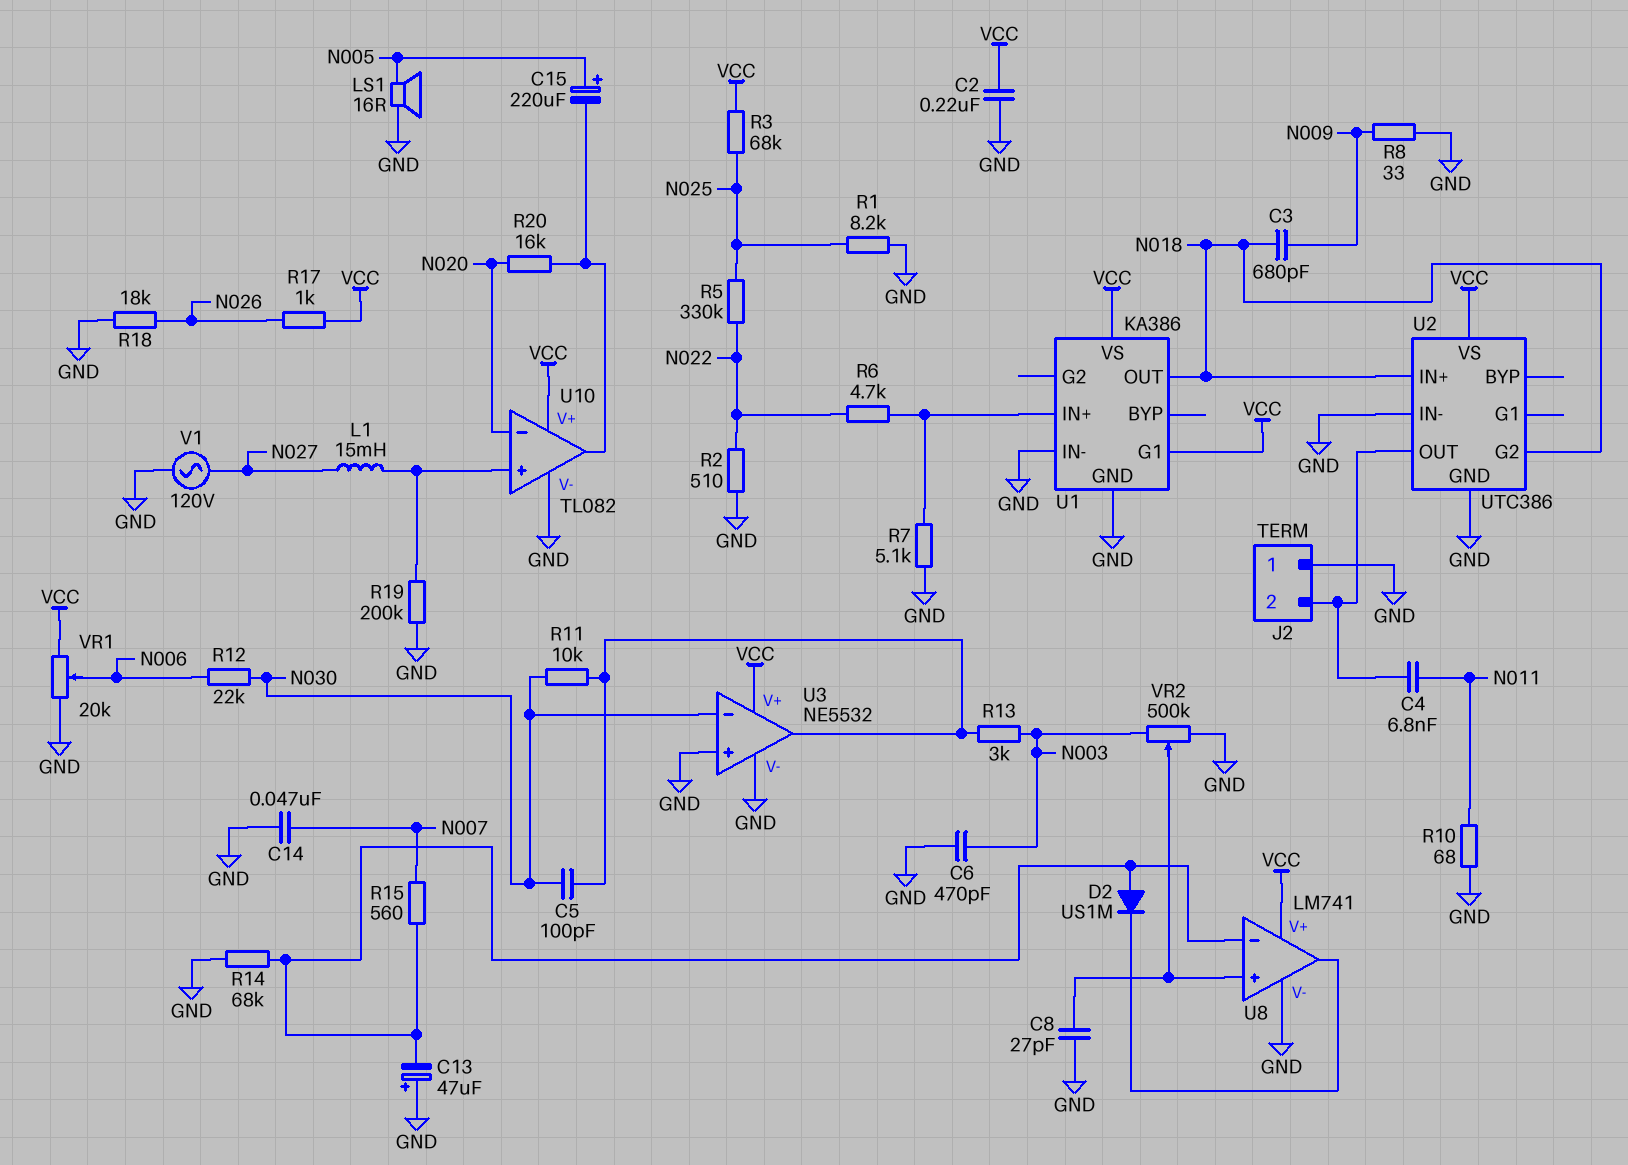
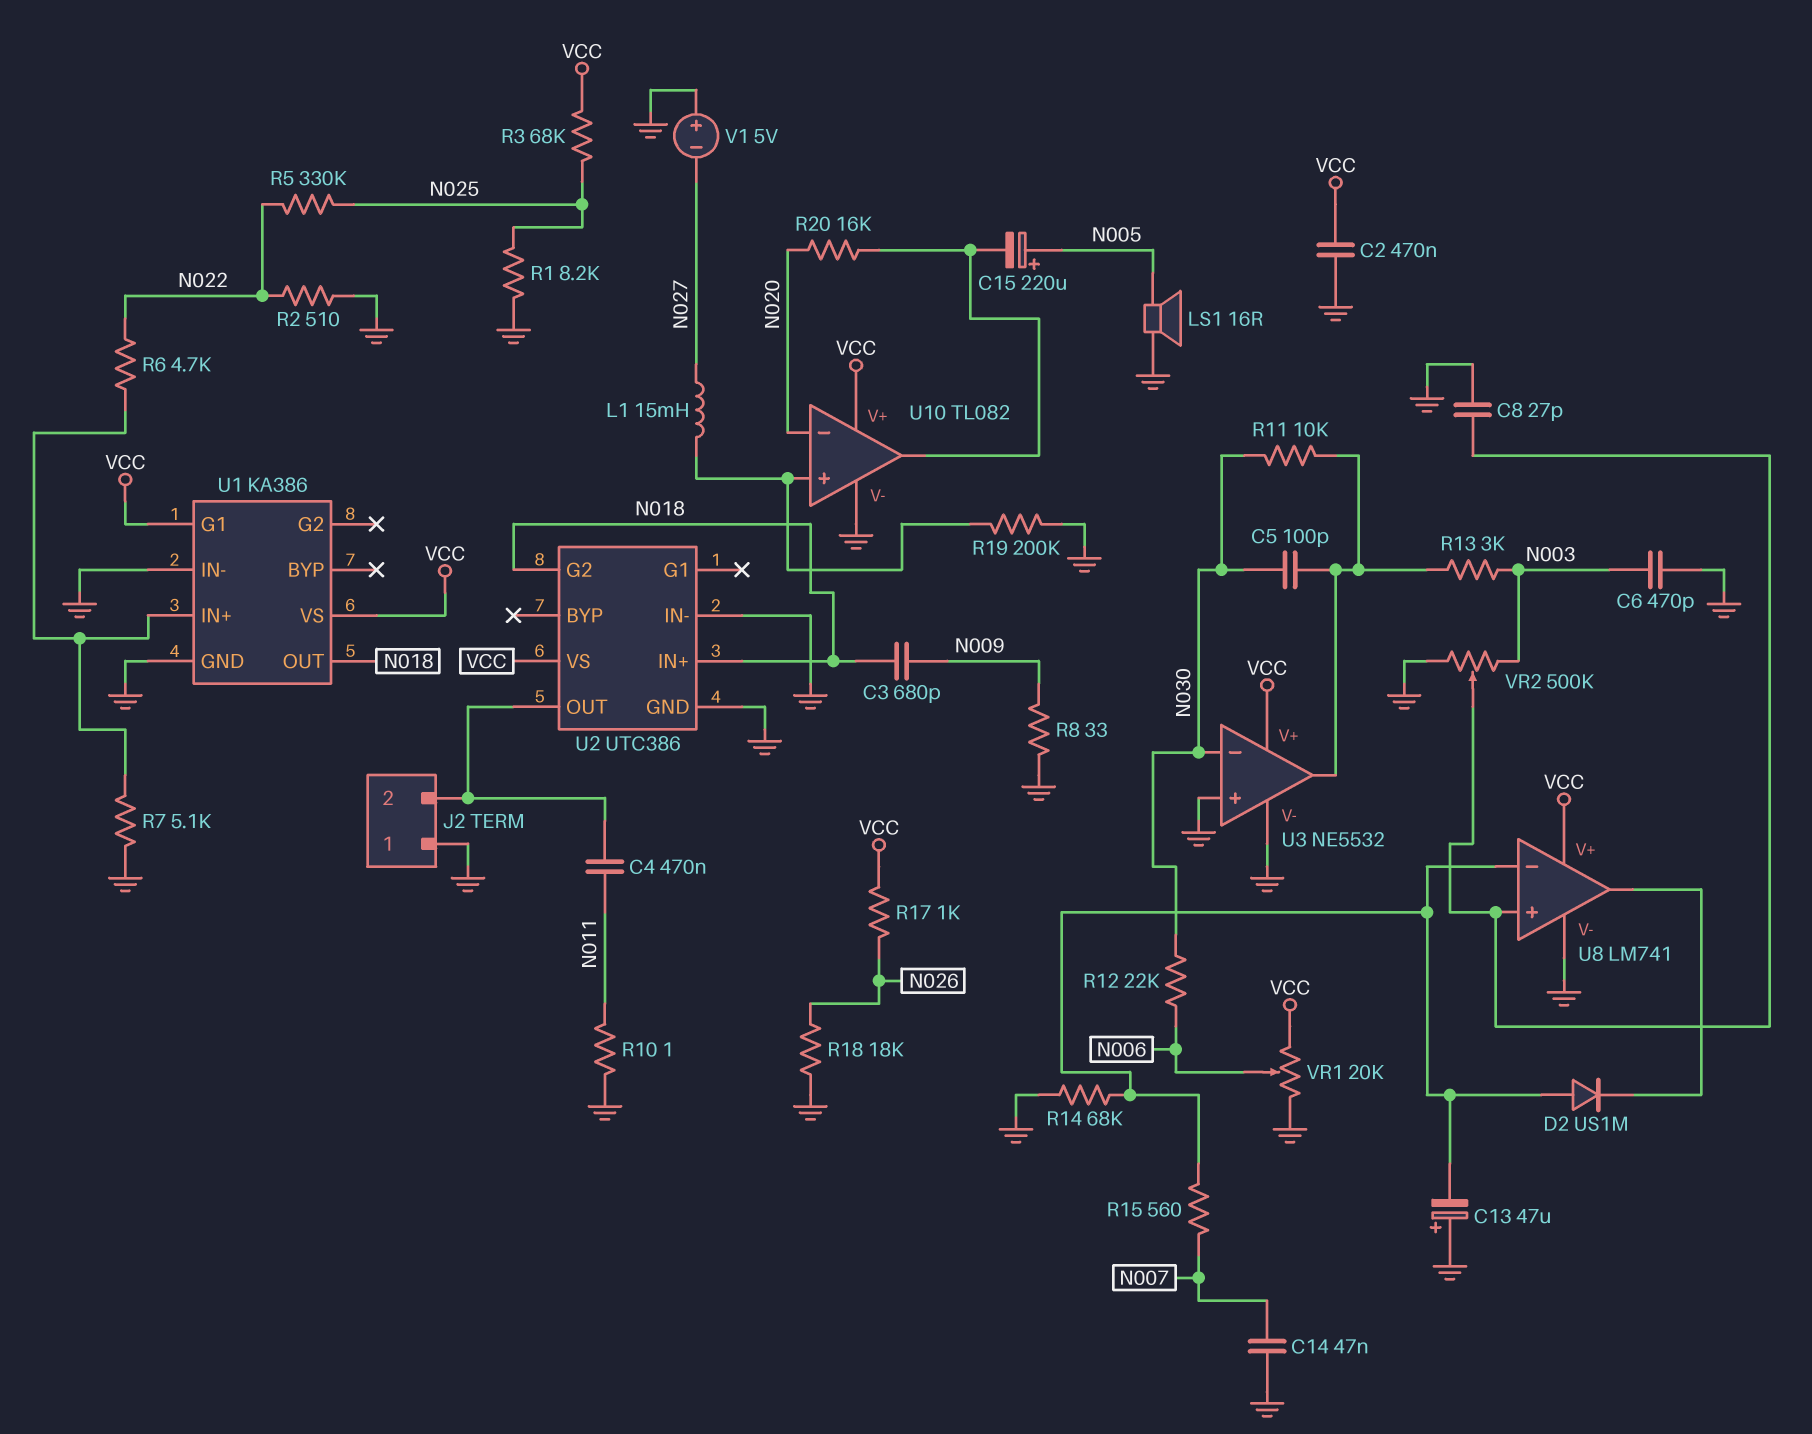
C2: 220nF (GND, VCC) -> 470nF (GND, VCC)
C4: 6.8nF (J2/2, N011) -> 470nF (J2/2, N011)
R10: 68 (GND, N011) -> 1 (GND, N011)
V1: AC 120V (GND, N027) -> 5V (plus GND, minus N027)

